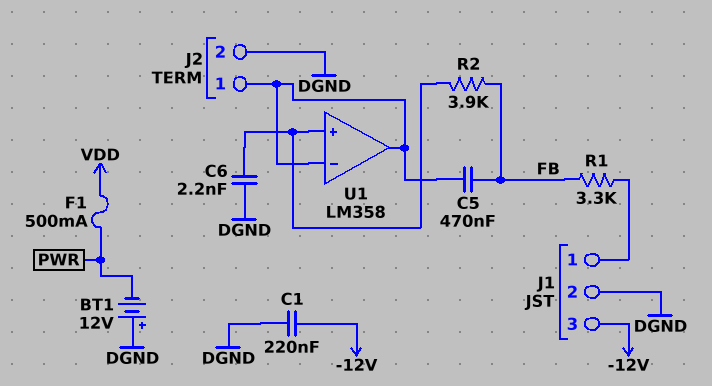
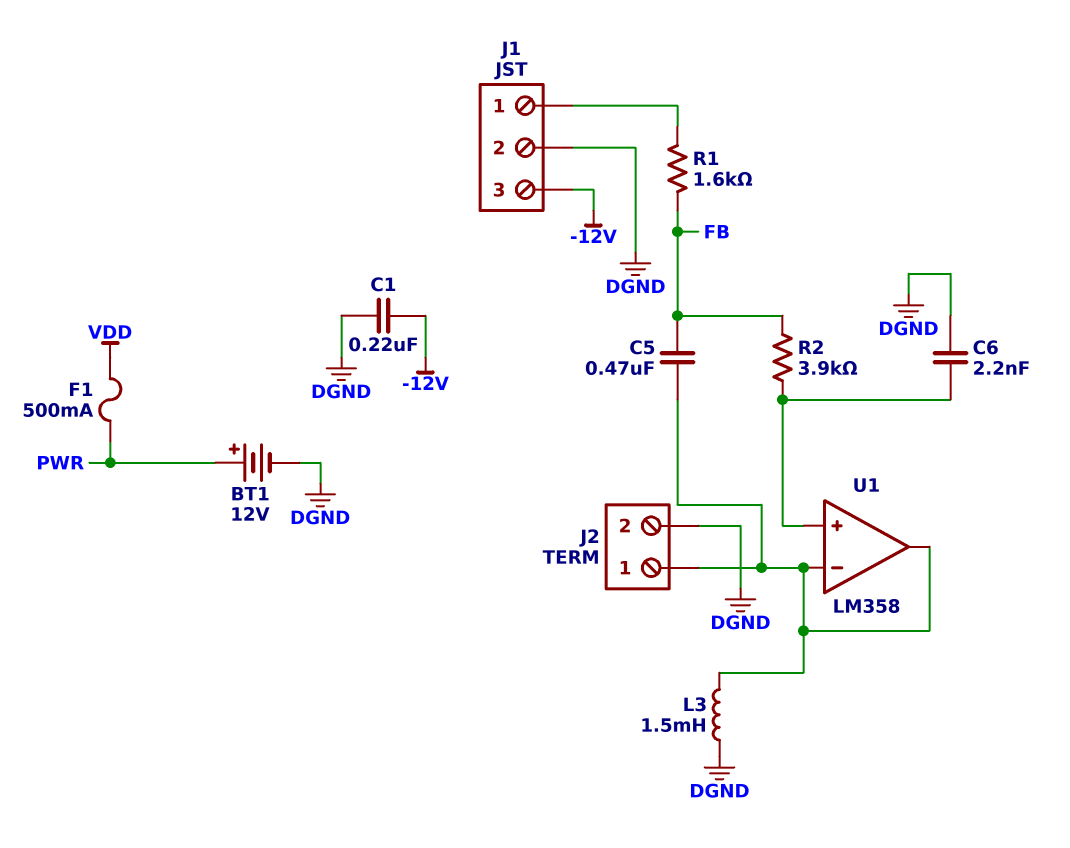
BT1: 12V (plus DGND, minus PWR) -> 12V (plus PWR, minus DGND)
L3: none -> 1.5mH (DGND, J2/1)
R1: 3.3k (FB, J1/1) -> 1.6k (FB, J1/1)

